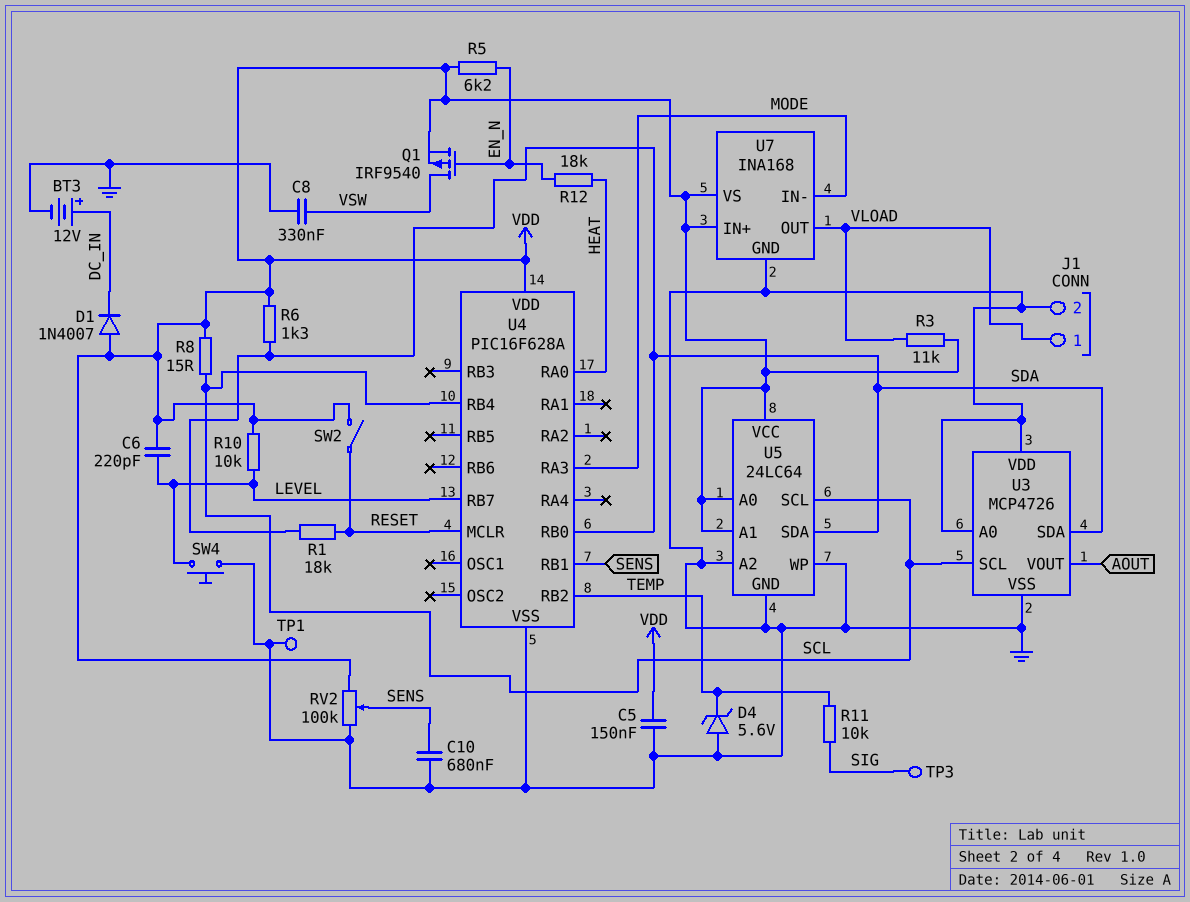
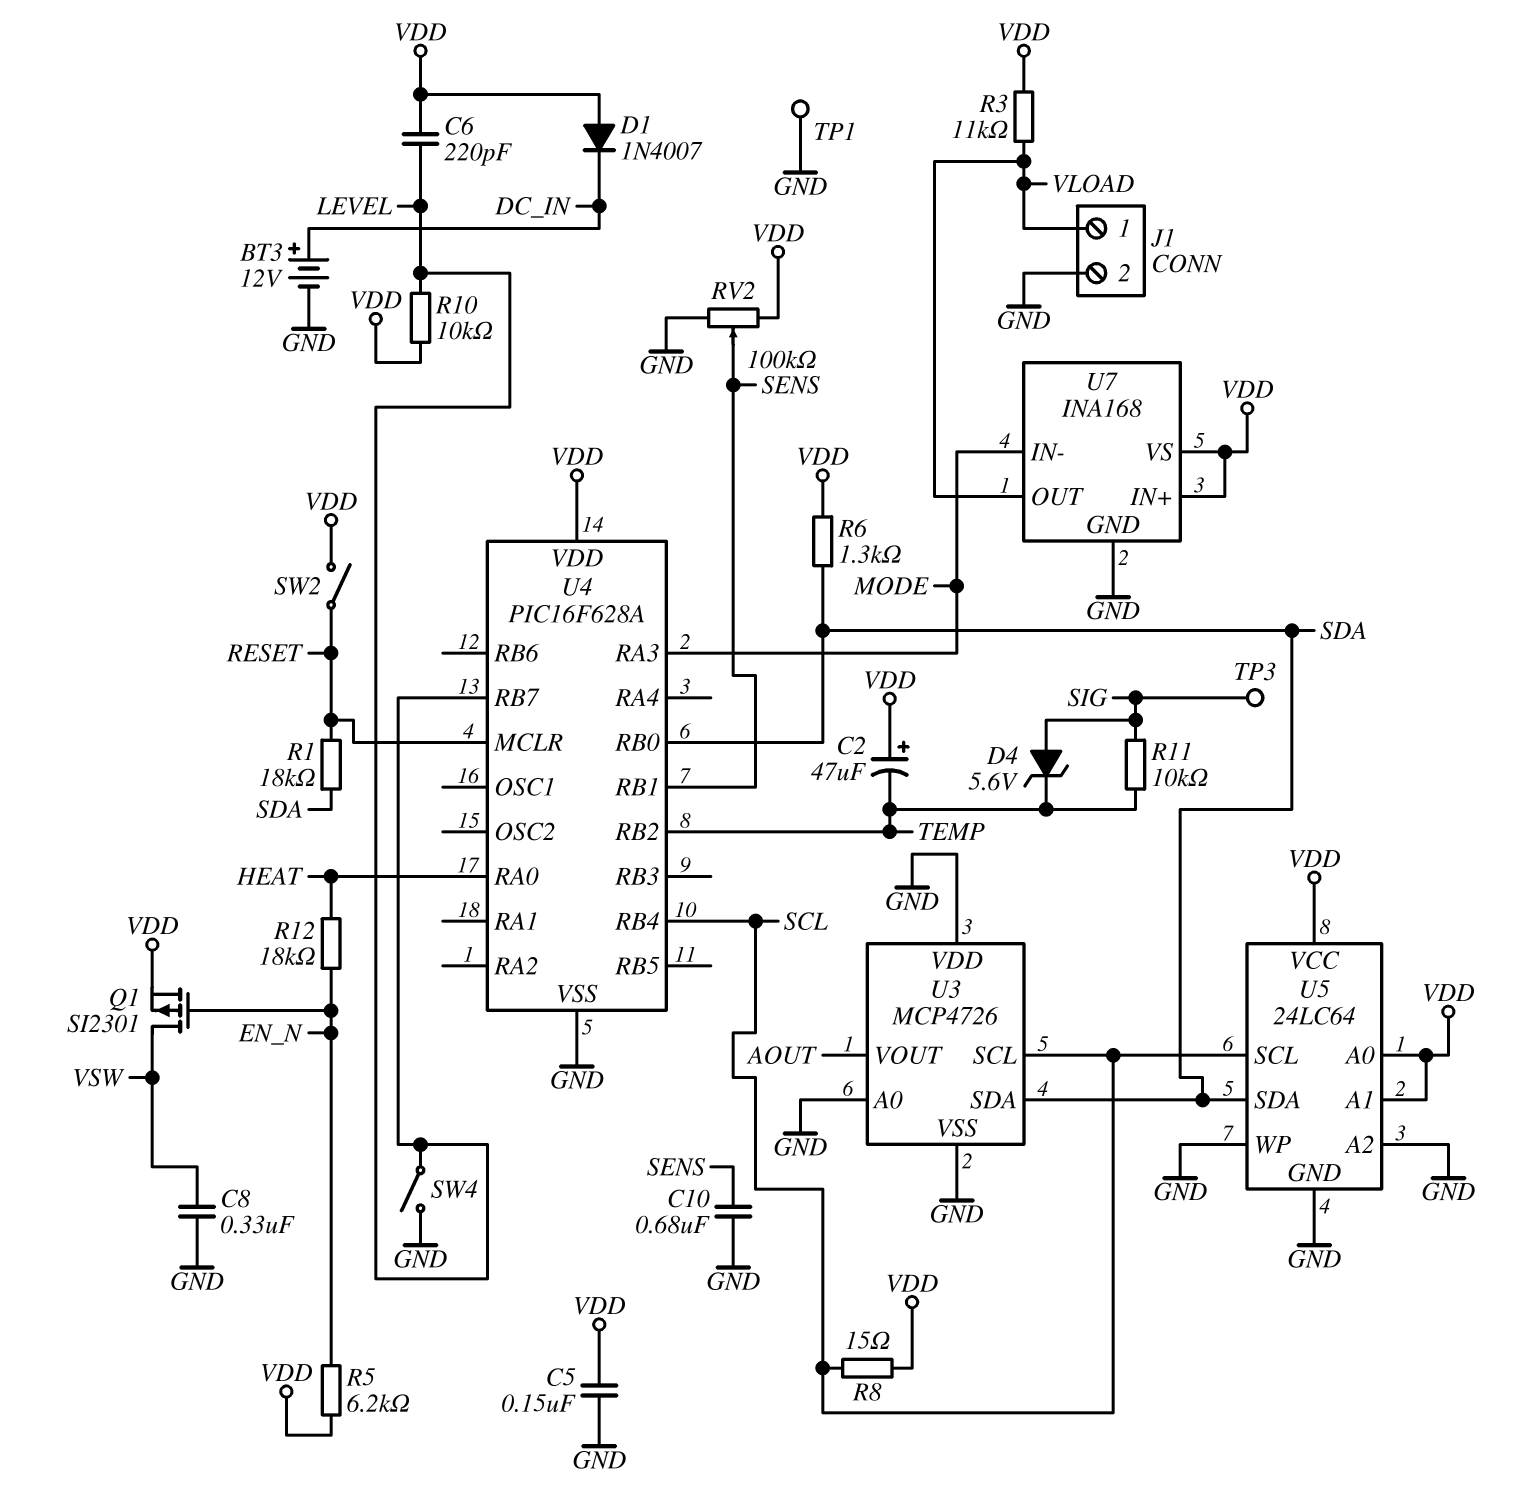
C2: none -> 47uF (plus VDD, minus TEMP)
D4: zener 5.6V (A GND, K TEMP) -> zener 5.6V (A SIG, K TEMP)
Q1: PMOS IRF9540 (G EN_N, D VSW, S VDD) -> PMOS SI2301 (G EN_N, D VSW, S VDD)
SW4: button (GND, LEVEL) -> switch (GND, LEVEL)

